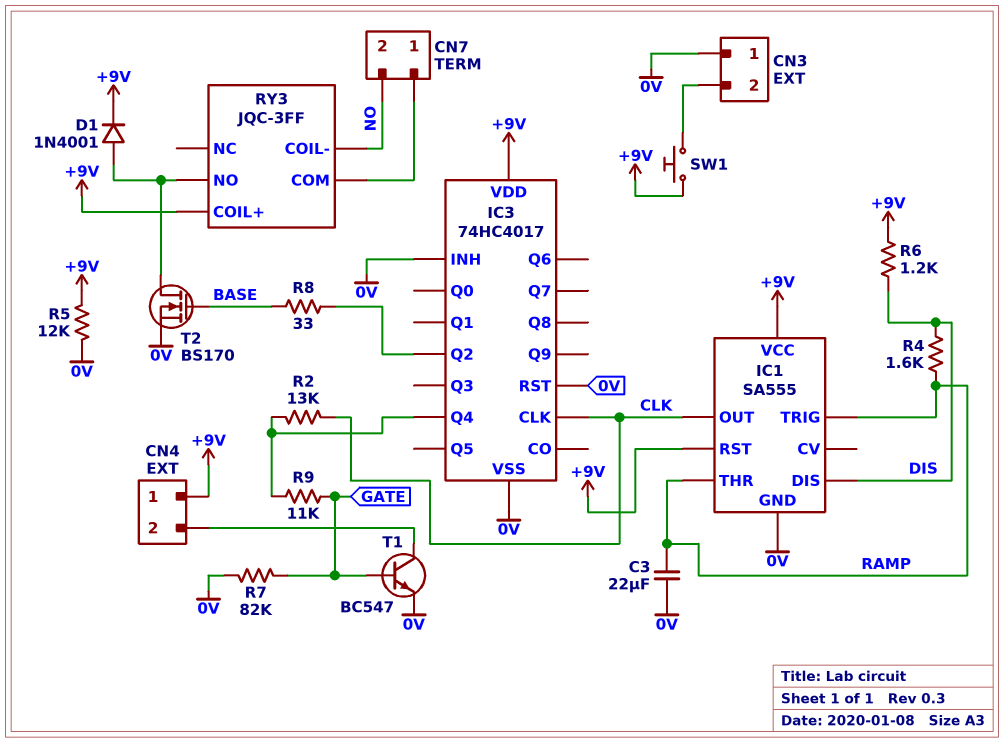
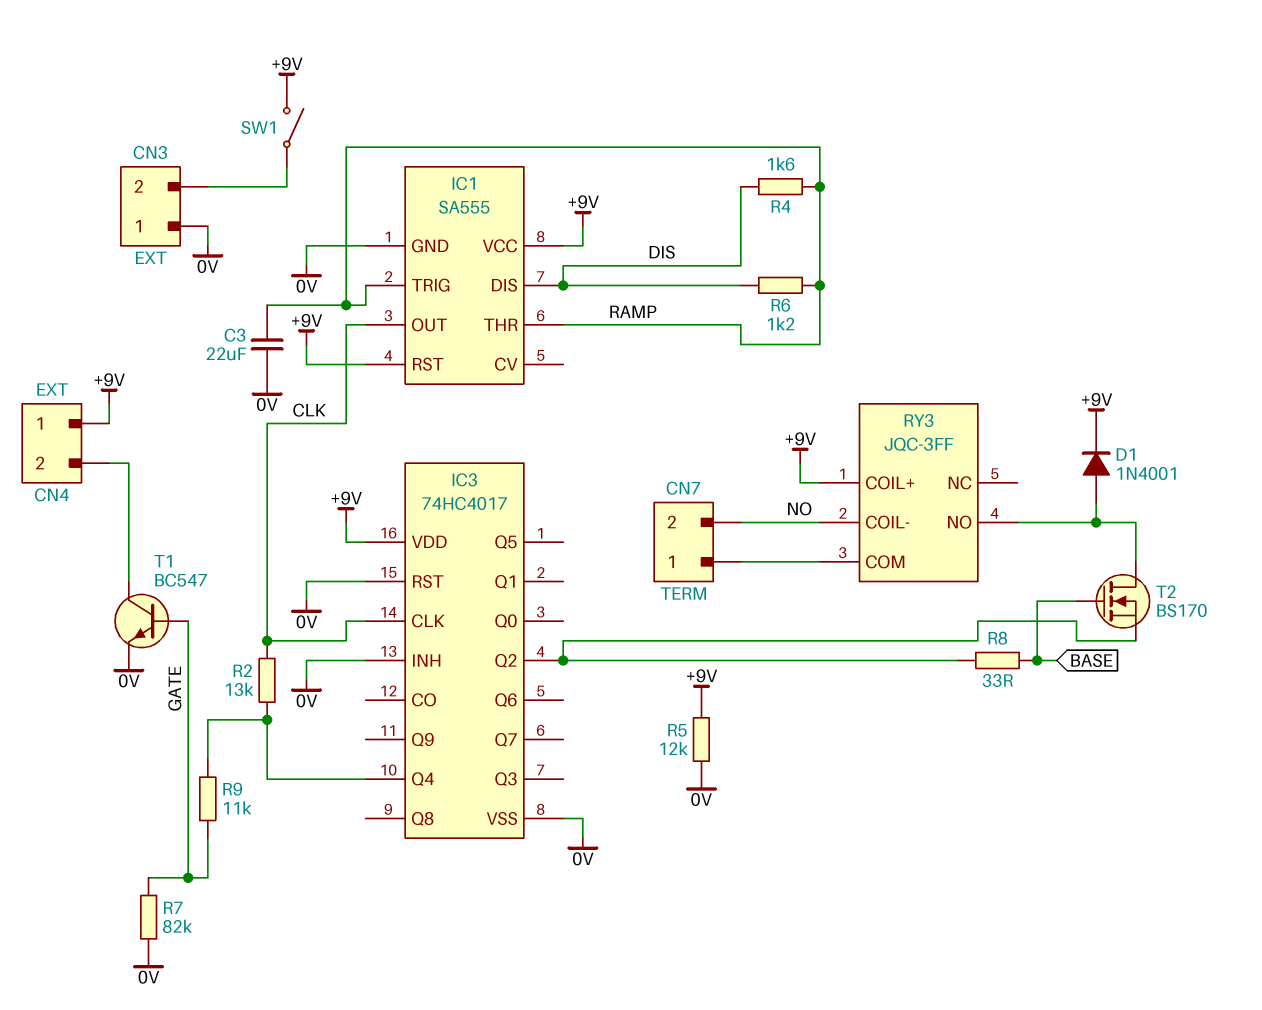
R6: 1.2k (+9V, DIS) -> 1.2k (DIS, RAMP)
SW1: button (+9V, CN3/2) -> switch (+9V, CN3/2)
T2: NMOS BS170 (G BASE, D RY3/NO, S 0V) -> NMOS BS170 (G BASE, D RY3/NO, S IC3/Q2)

